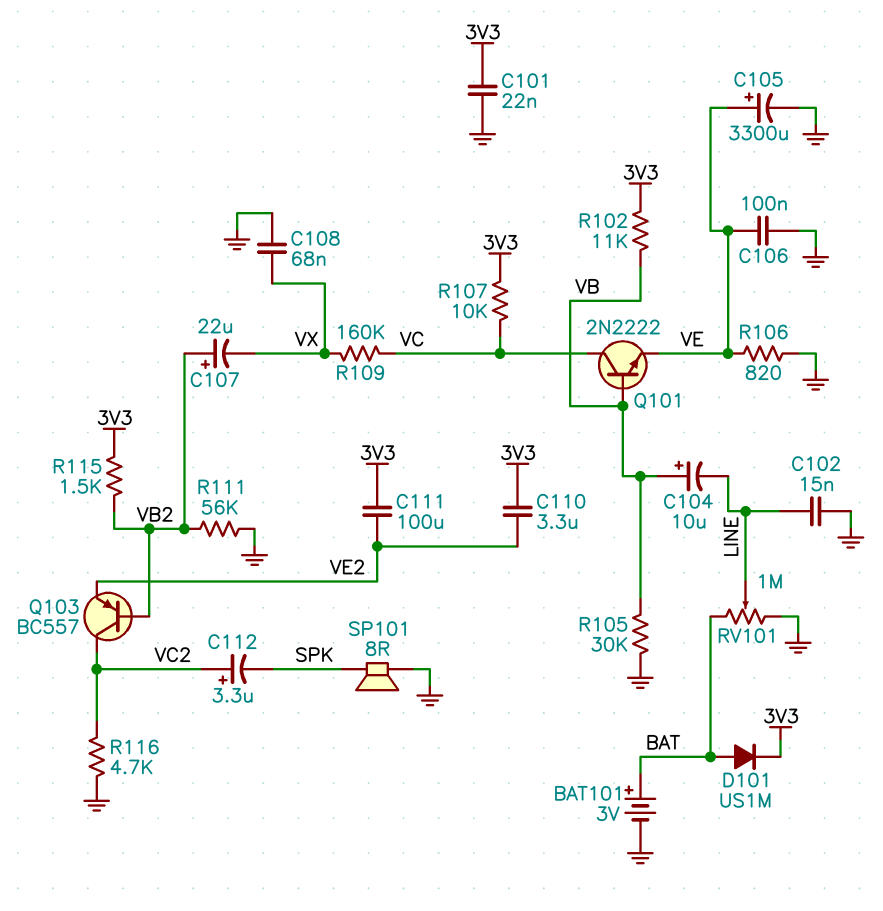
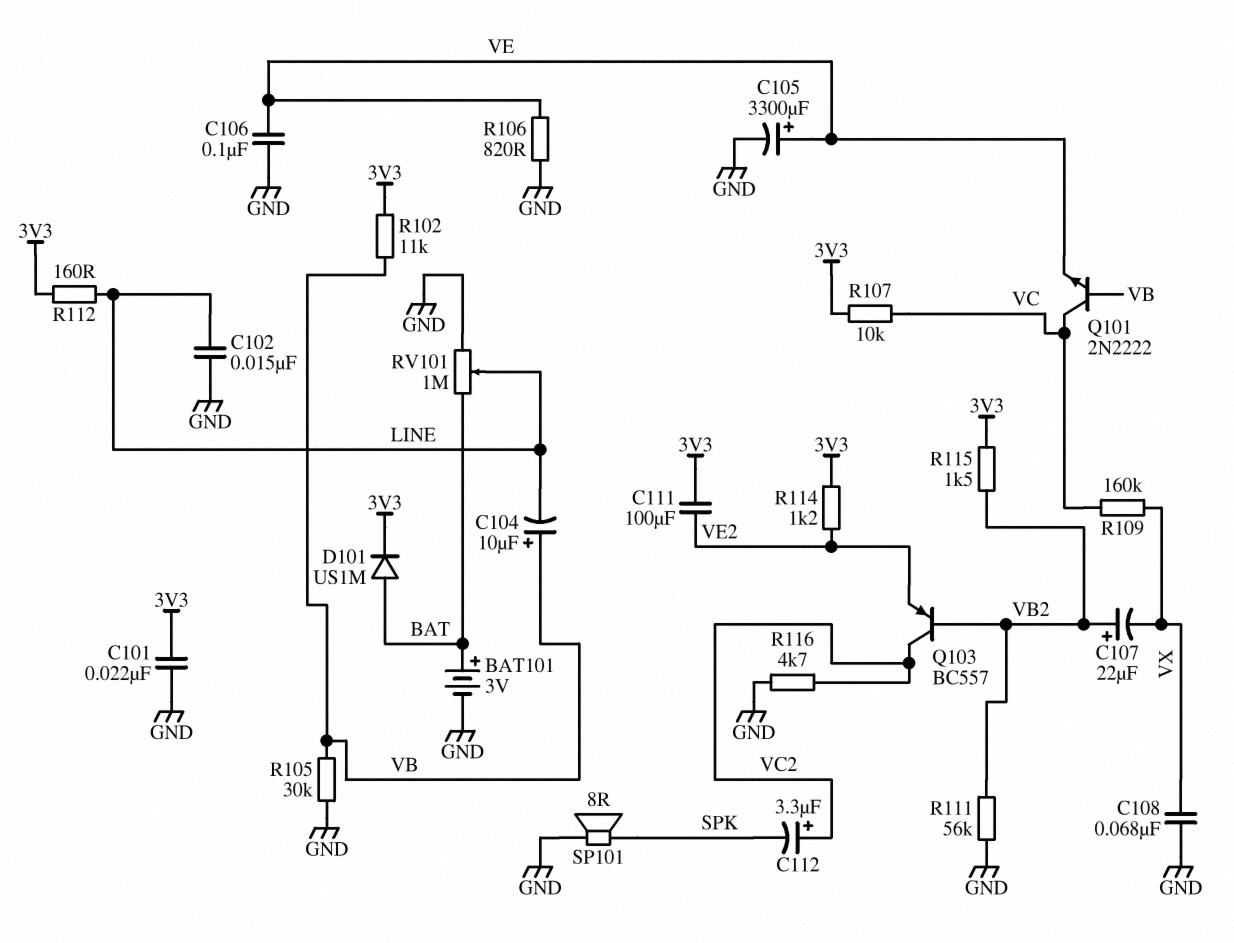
C110: 3.3uF (3V3, VE2) -> none
R112: none -> 160 (3V3, LINE)
R114: none -> 1.2k (3V3, VE2)

